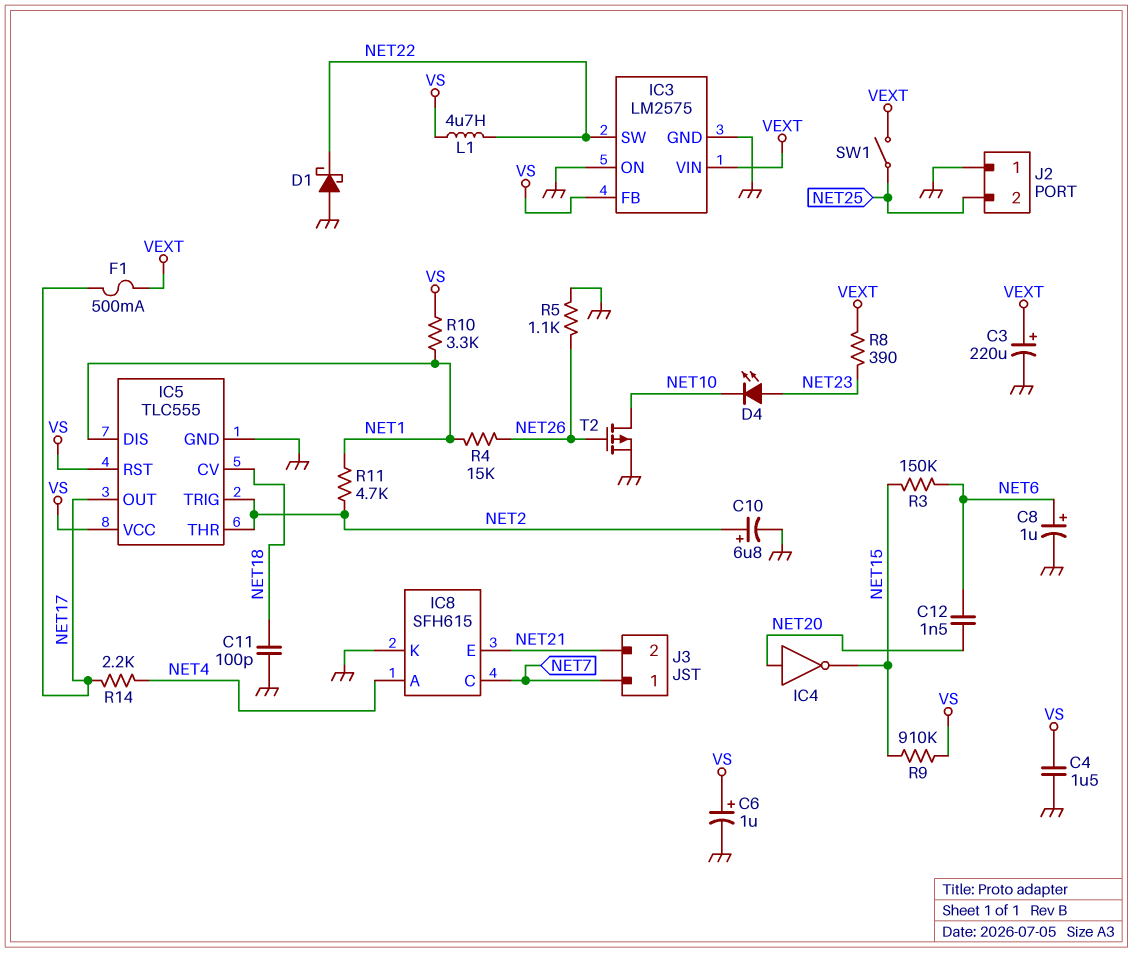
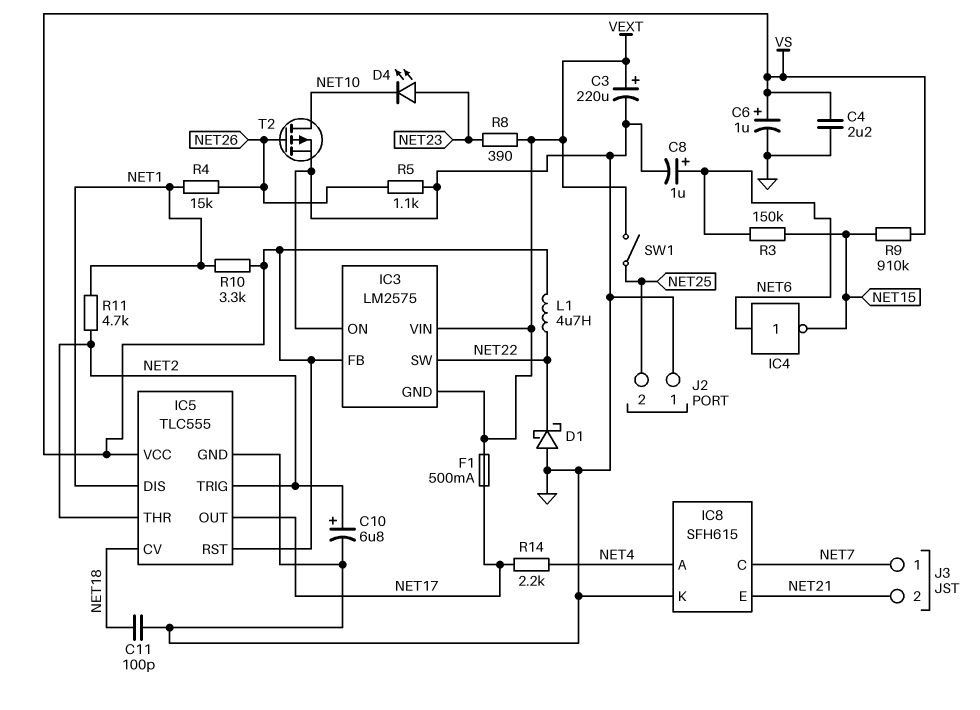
C4: 1.5uF (GND, VS) -> 2.2uF (GND, VS)
C12: 1.5nF (NET6, NET20) -> none
IC3 pin GND: GND -> VEXT
IC4: NOT (in NET20, out NET15) -> NOT (in NET6, out NET15)

